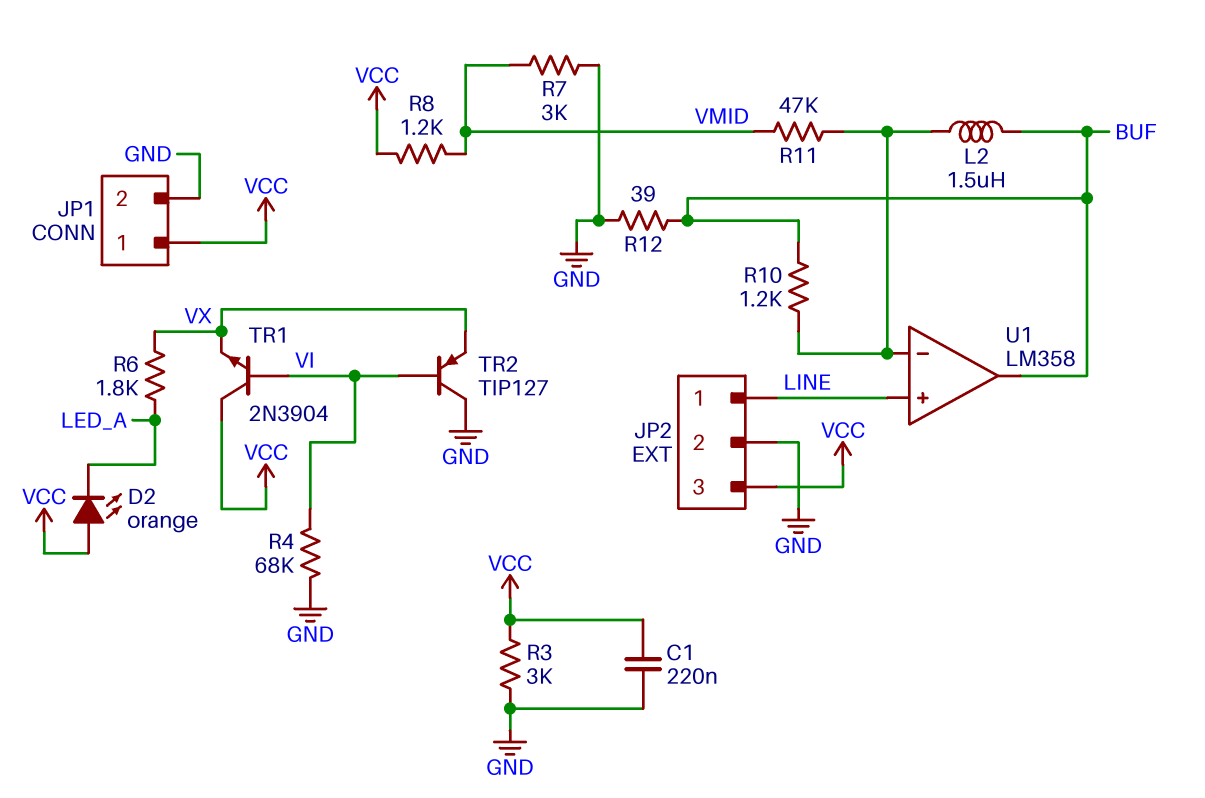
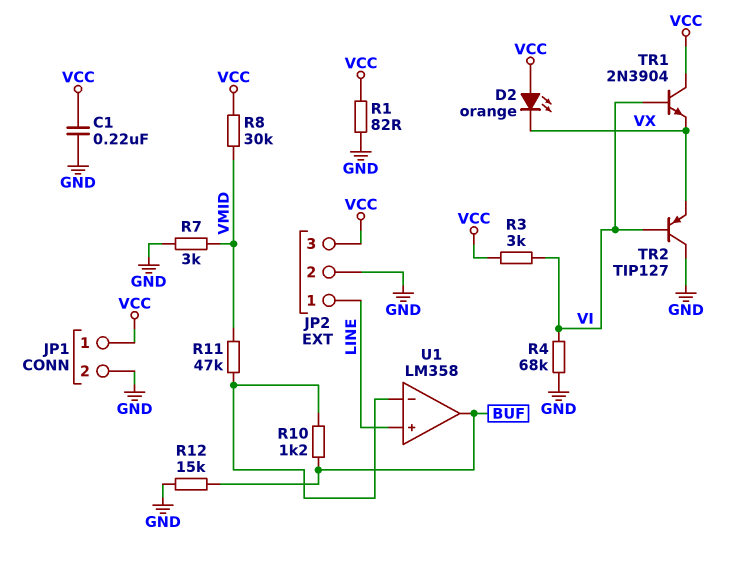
D2: LED orange (A VCC, K LED_A) -> LED orange (A VCC, K VX)
L2: 1.5uH (BUF, U1/in-) -> none
R1: none -> 82 (GND, VCC)
R3: 3k (GND, VCC) -> 3k (VCC, VI)
R6: 1.8k (LED_A, VX) -> none
R8: 1.2k (VCC, VMID) -> 30k (VCC, VMID)
R12: 39 (BUF, GND) -> 15k (BUF, GND)

